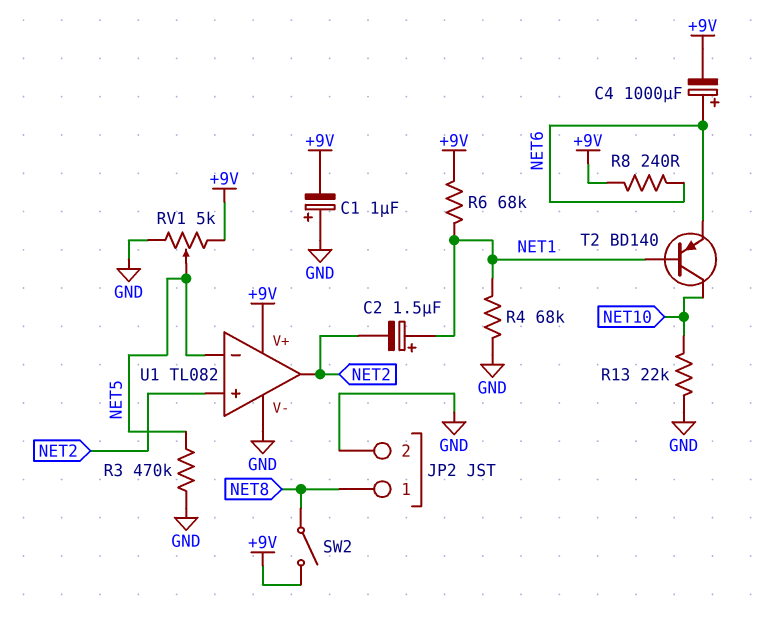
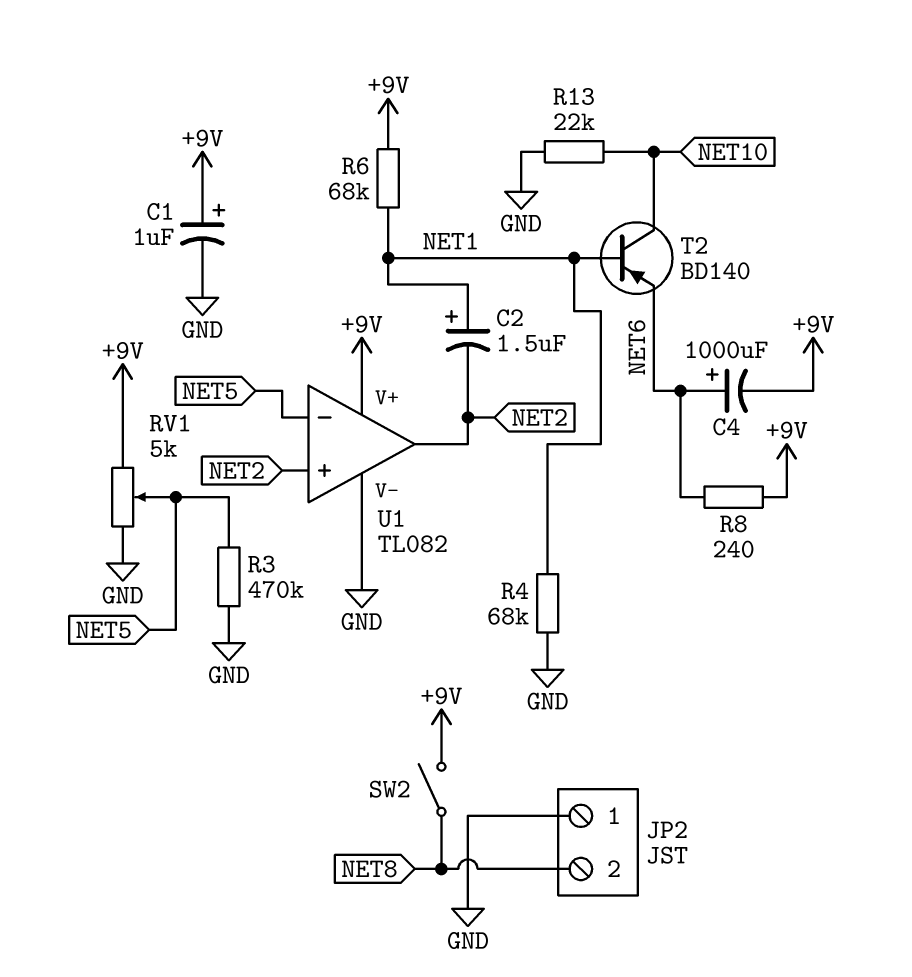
C1: 1uF (plus GND, minus +9V) -> 1uF (plus +9V, minus GND)
JP2 pin 1: NET8 -> GND
JP2 pin 2: GND -> NET8

